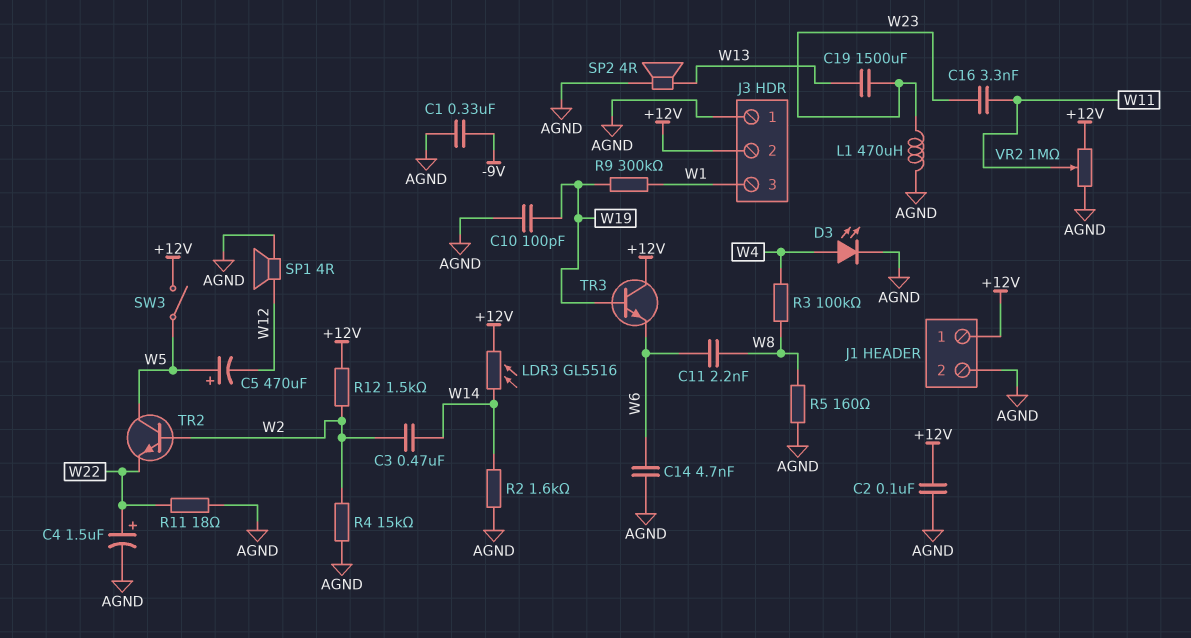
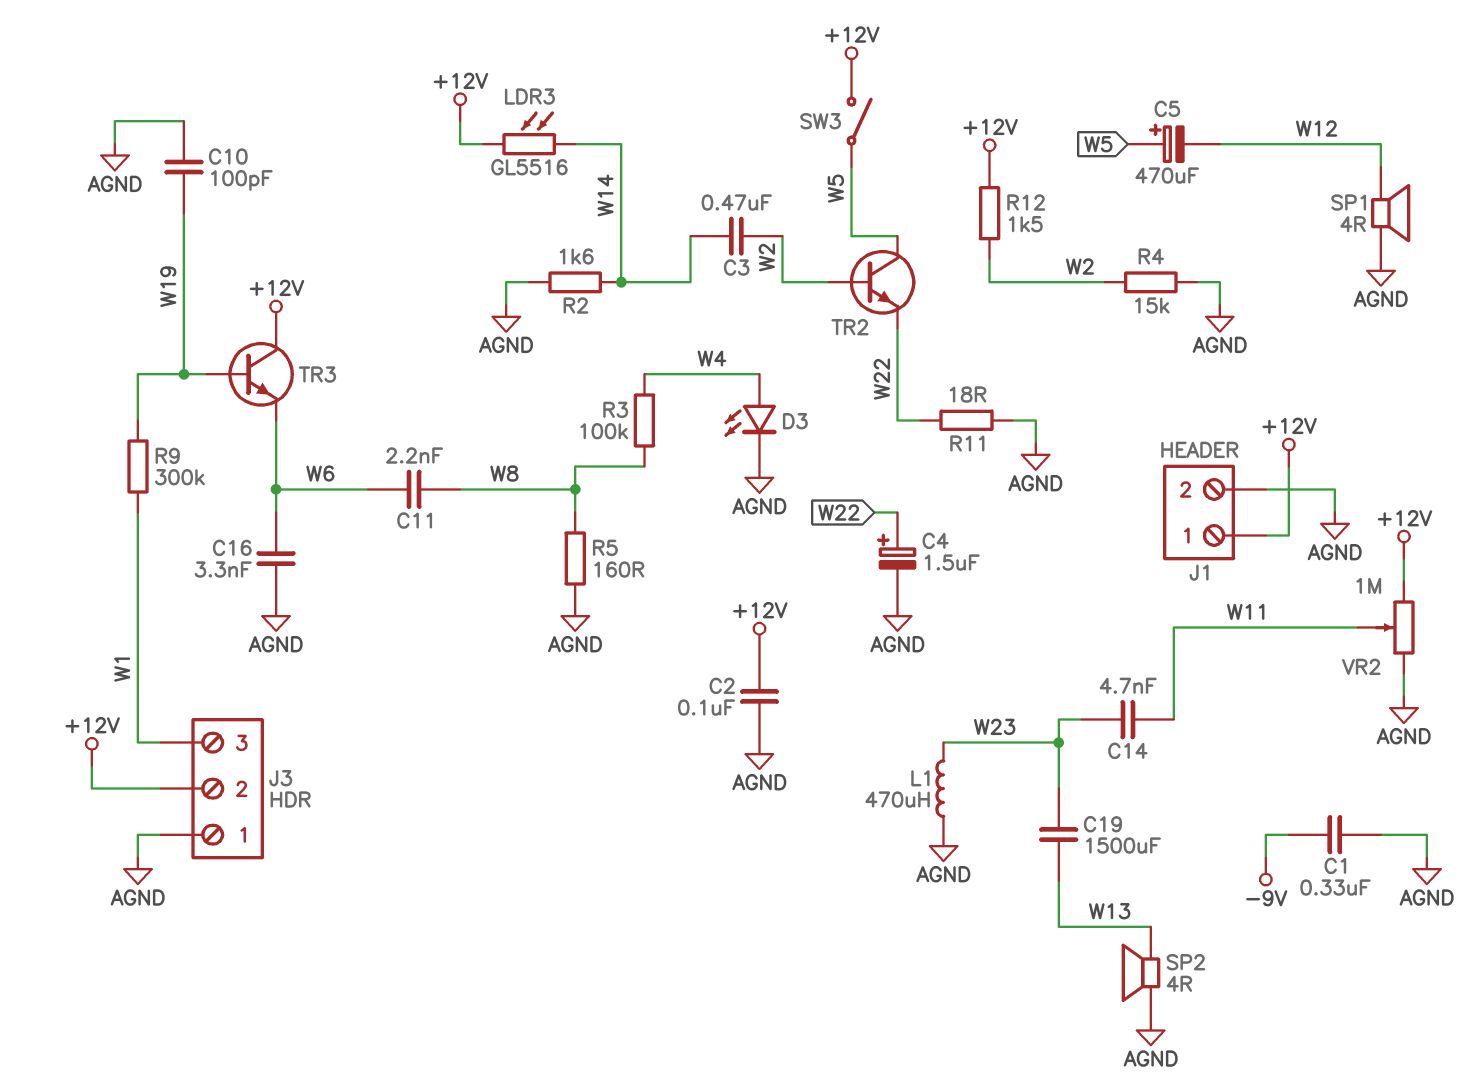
C14: 4.7nF (AGND, W6) -> 4.7nF (W11, W23)
C16: 3.3nF (W11, W23) -> 3.3nF (AGND, W6)

